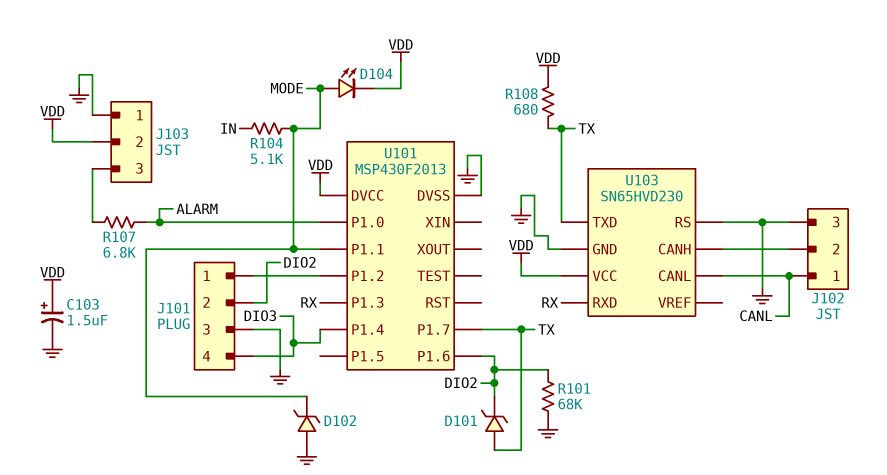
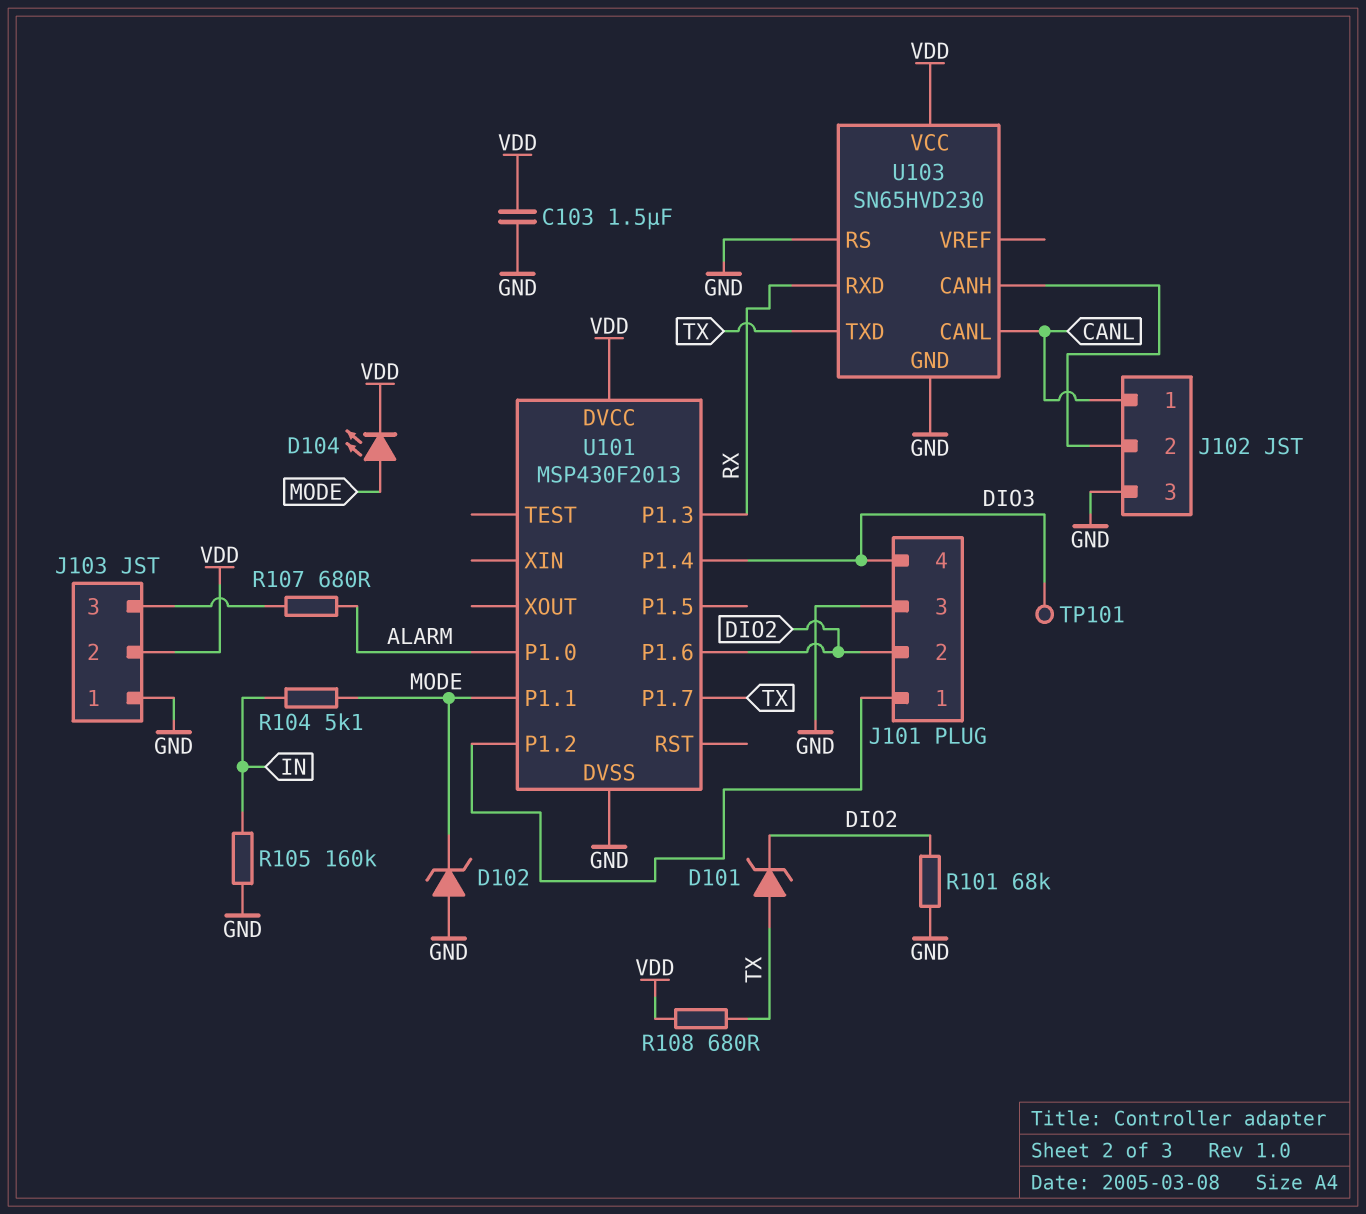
C103: 1.5uF (plus VDD, minus GND) -> 1.5uF (GND, VDD)
R105: none -> 160k (GND, IN)
R107: 6.8k (ALARM, J103/3) -> 680 (ALARM, J103/3)
TP101: none -> test point (DIO3)

